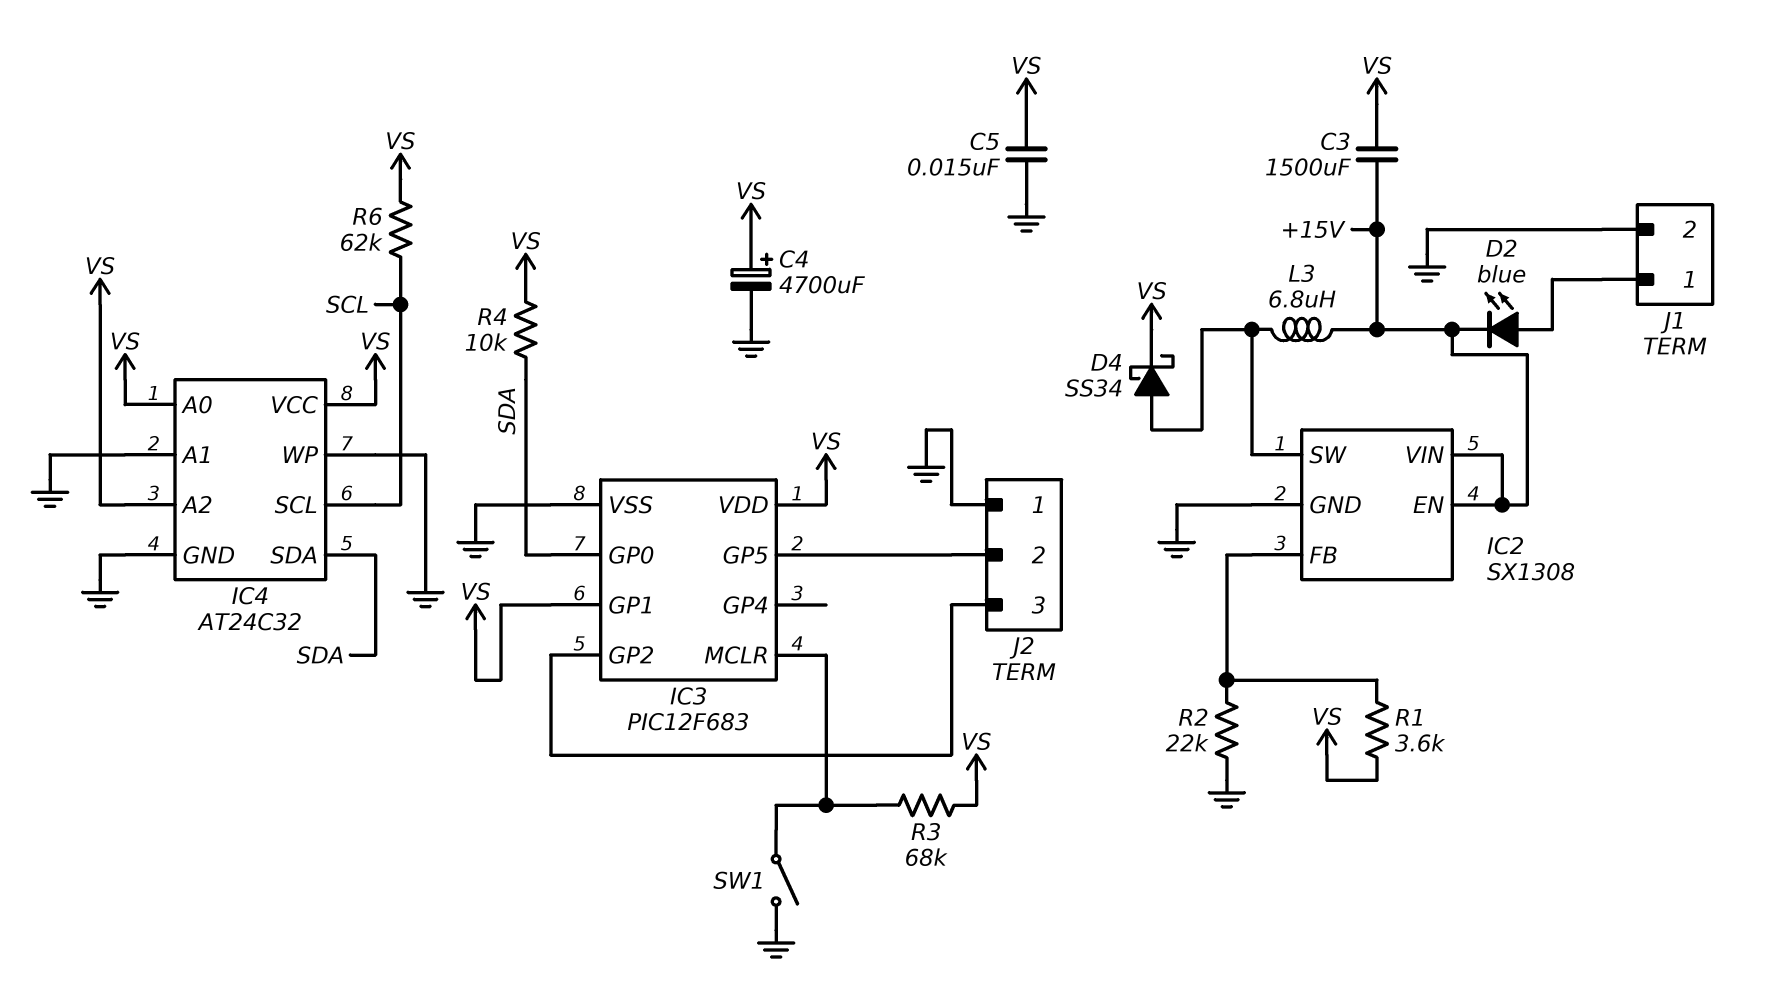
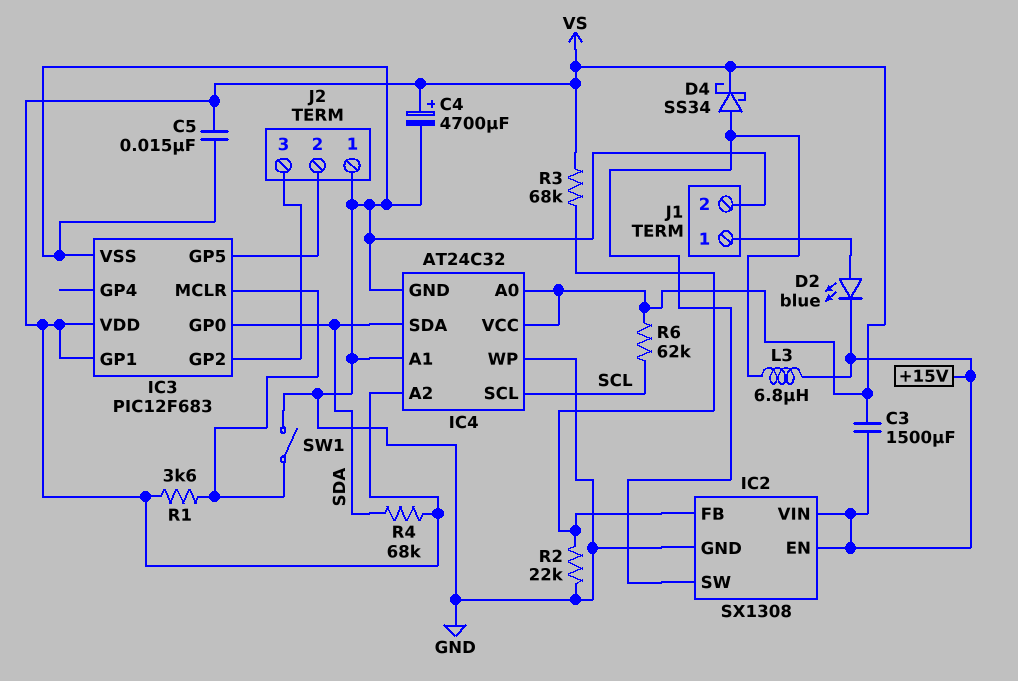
R1: 3.6k (IC2/FB, VS) -> 3.6k (IC3/MCLR, VS)
R3: 68k (IC3/MCLR, VS) -> 68k (IC2/FB, VS)
R4: 10k (SDA, VS) -> 68k (SDA, VS)

